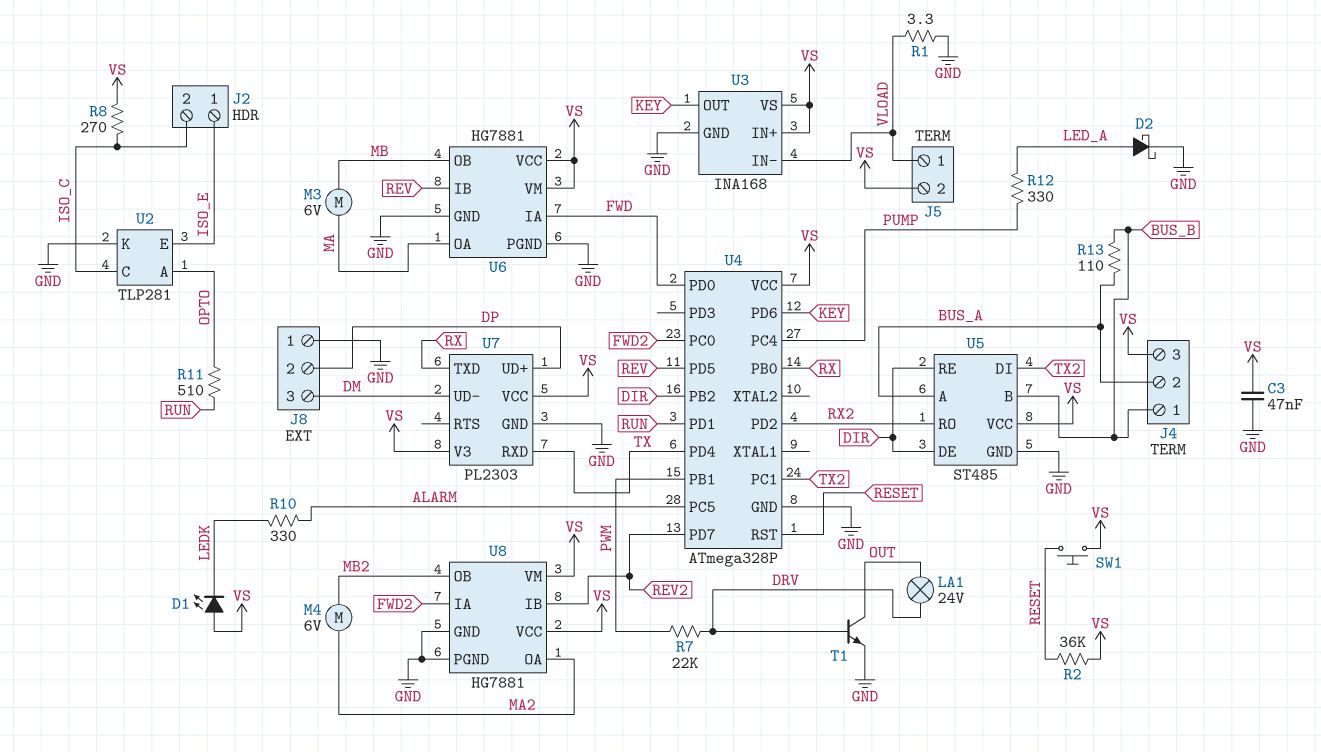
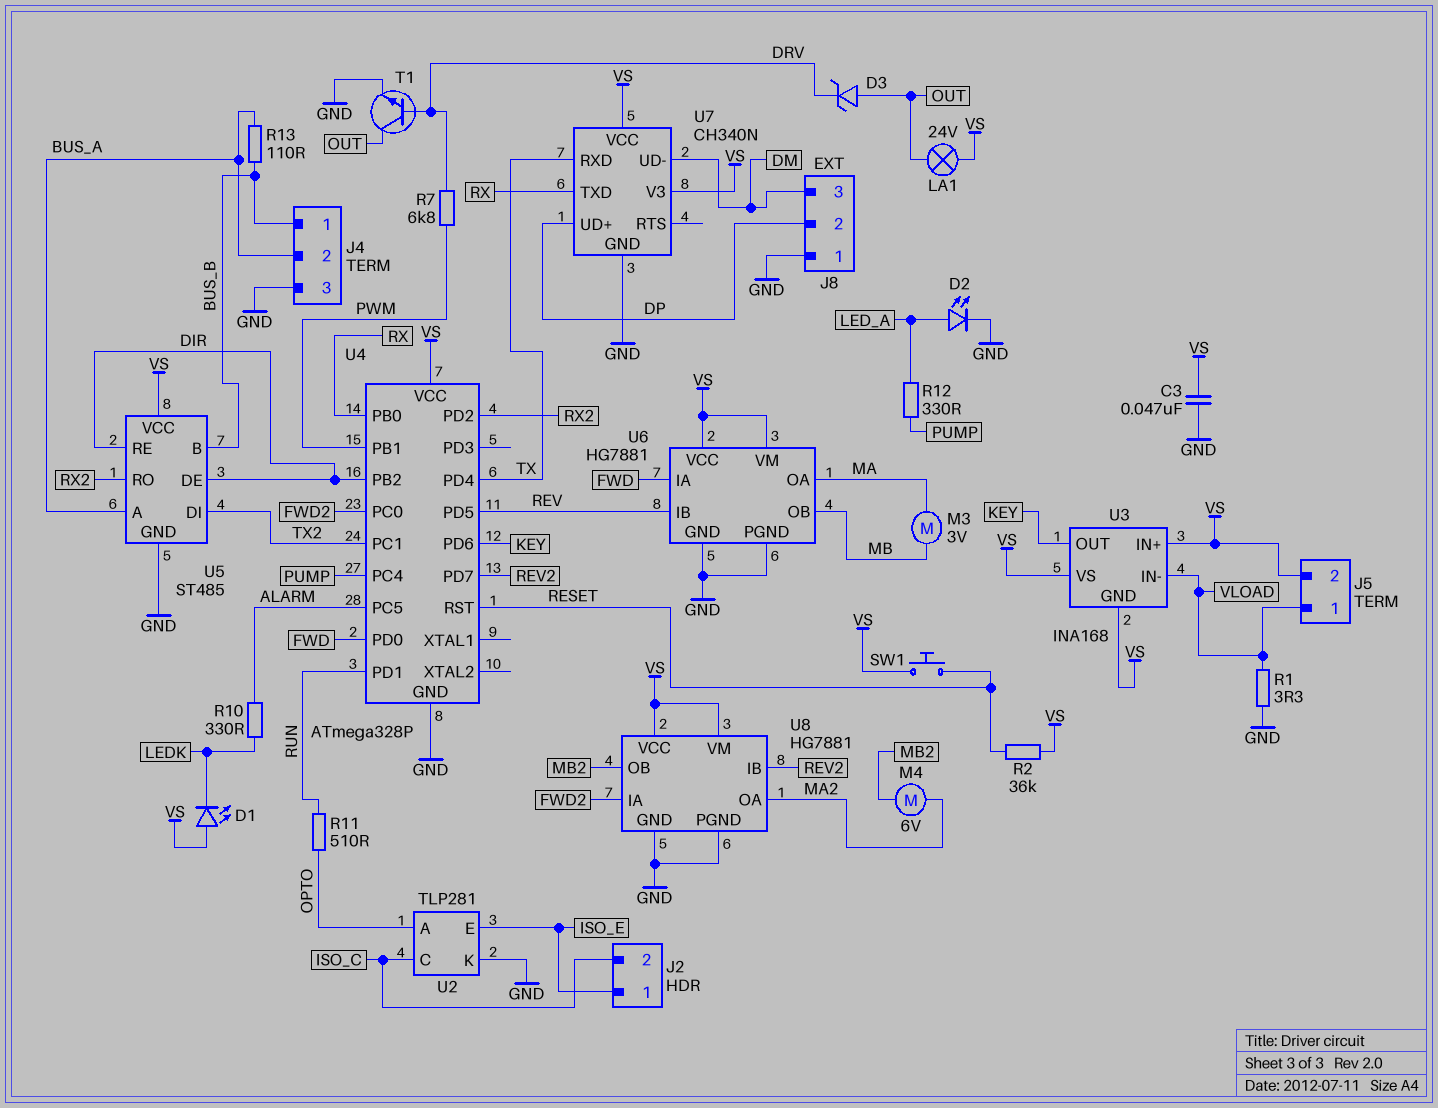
D2: schottky (A LED_A, K GND) -> LED (A LED_A, K GND)
D3: none -> zener (A OUT, K DRV)
J4 pin 3: VS -> GND
LA1: lamp 24V (DRV, OUT) -> lamp 24V (OUT, VS)
M3: motor 6V (MA, MB) -> motor 3V (MA, MB)
R7: 22k (DRV, PWM) -> 6.8k (DRV, PWM)
R8: 270 (ISO_C, VS) -> none
U3 pin GND: GND -> VS
U7: PL2303 -> CH340N

